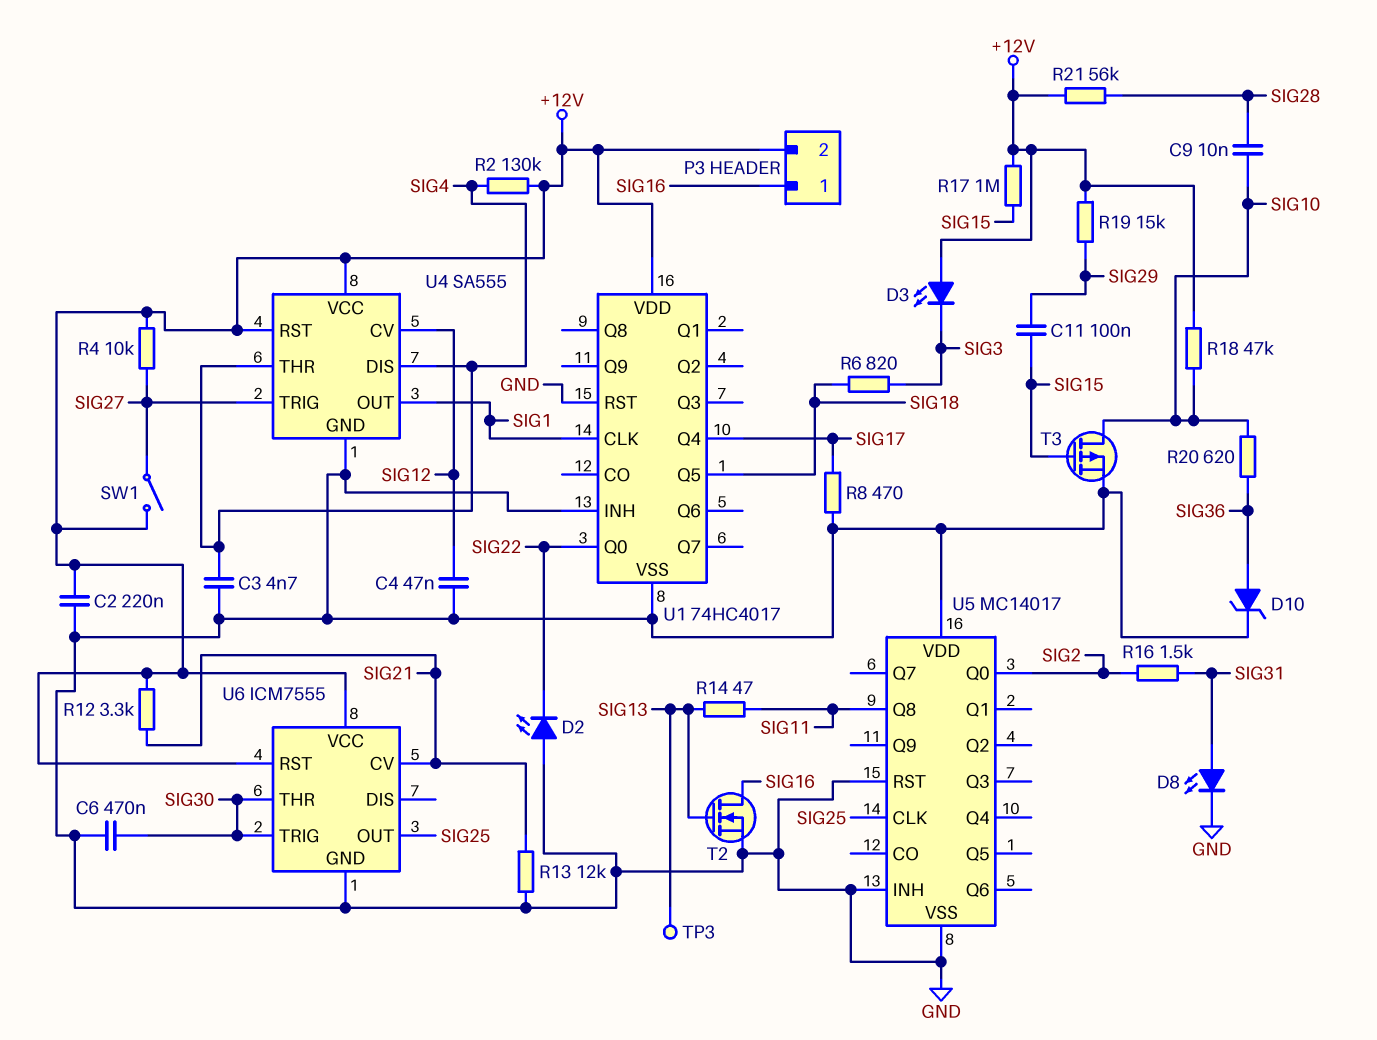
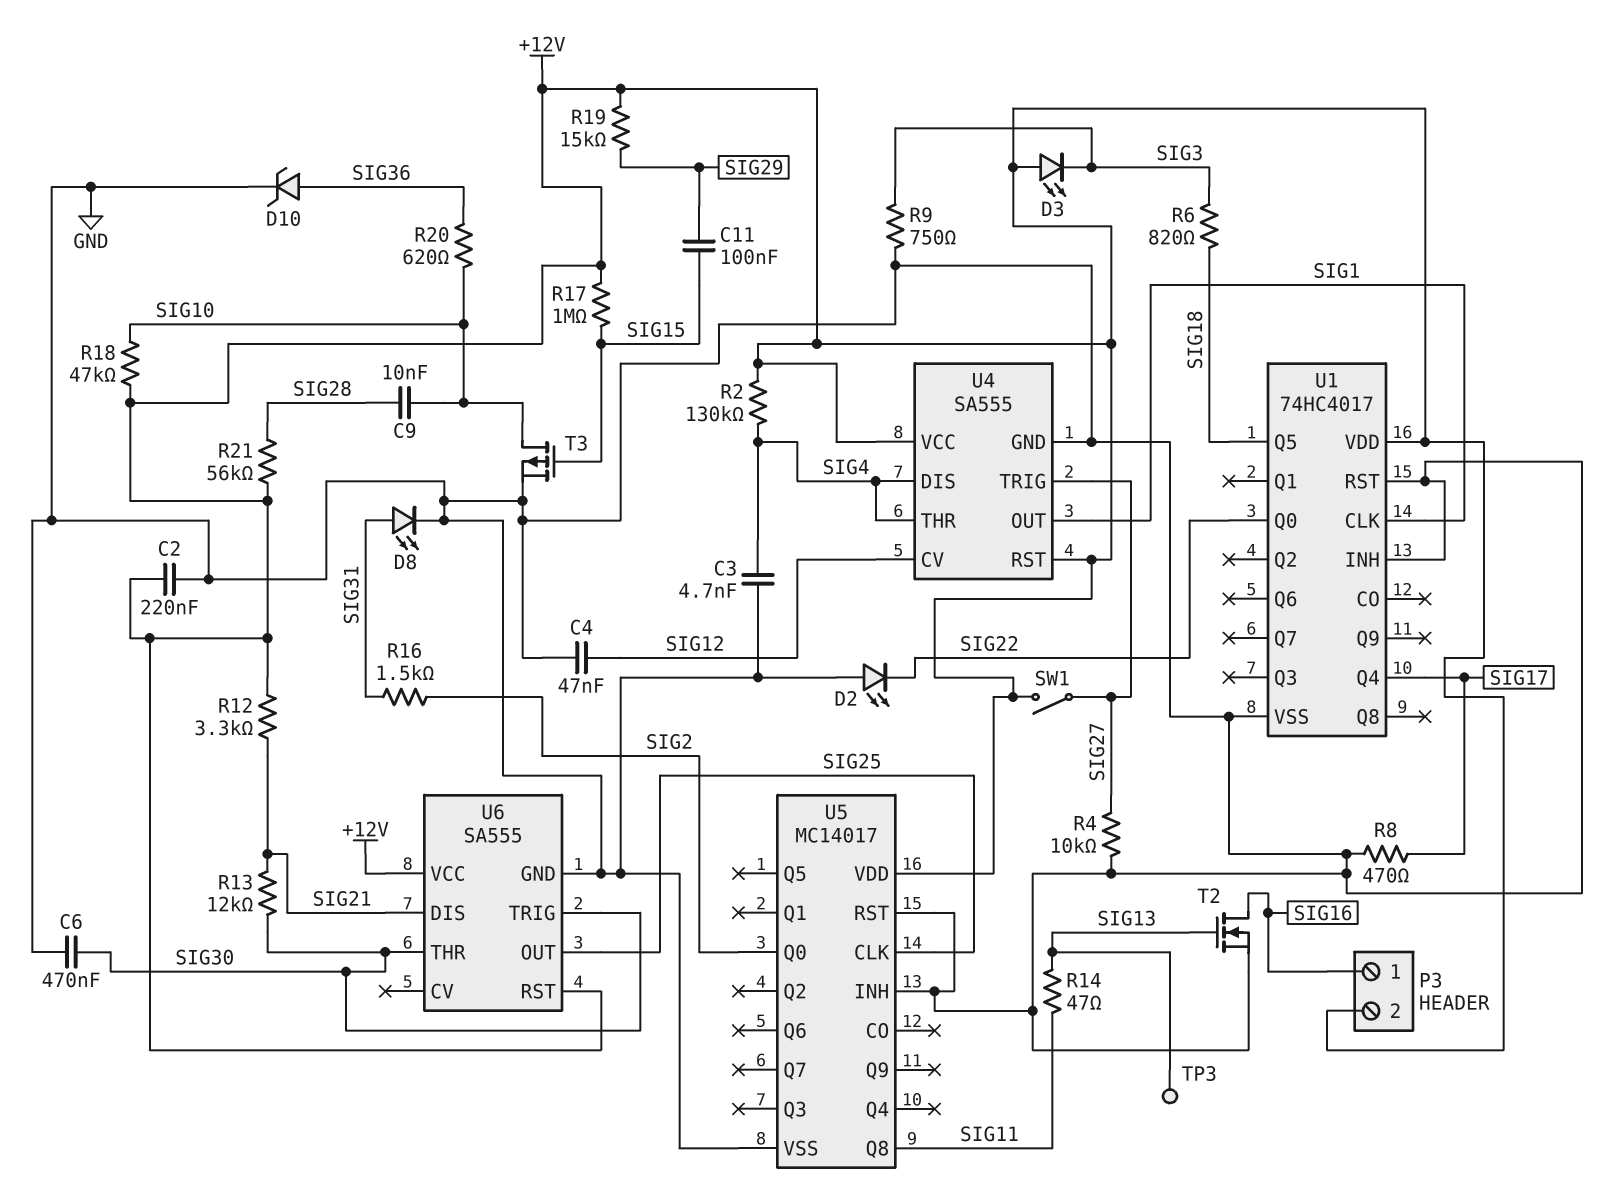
R4: 10k (+12V, SIG27) -> 10k (GND, SIG27)
R9: none -> 750 (GND, SIG3)
R13: 12k (GND, SIG21) -> 12k (SIG21, SIG30)
U5 pin VDD: GND -> +12V
U6: ICM7555 -> SA555
U6 pin CV: SIG21 -> none
U6 pin DIS: none -> SIG21

